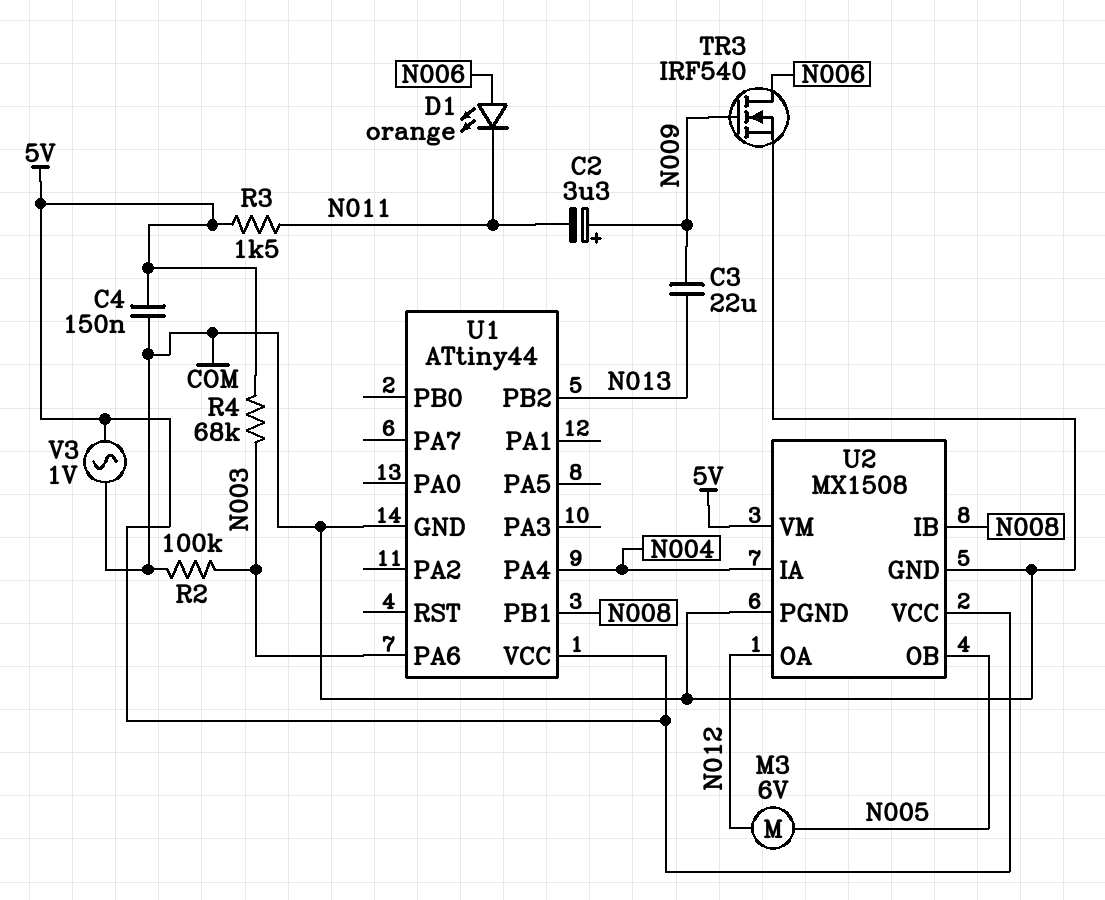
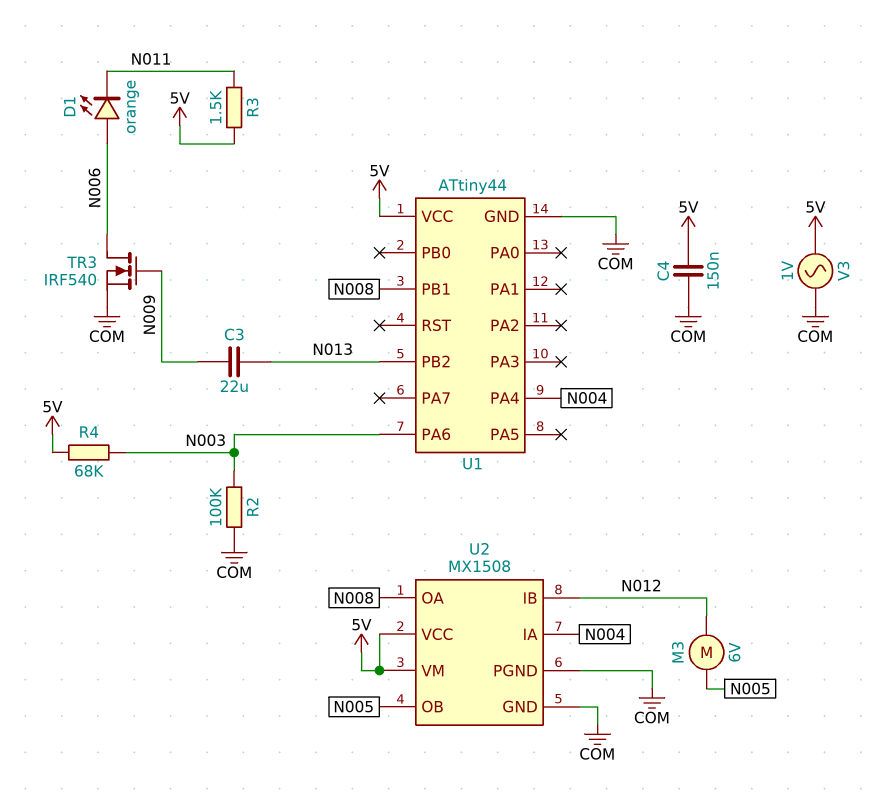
C2: 3.3uF (plus N009, minus N011) -> none
U2 pin IB: N008 -> N012
U2 pin OA: N012 -> N008

